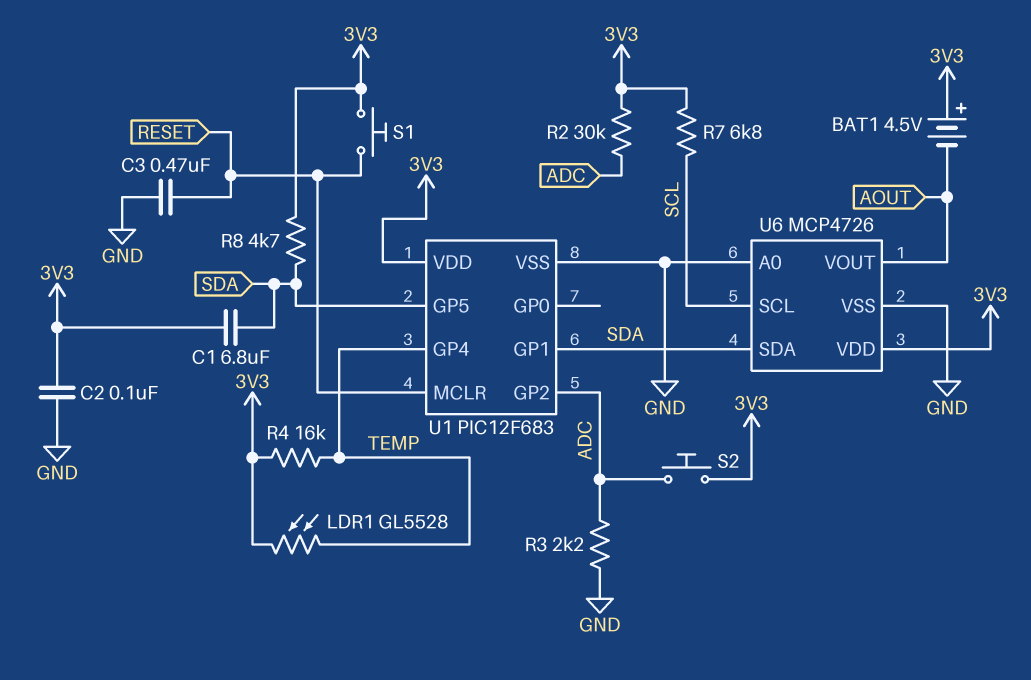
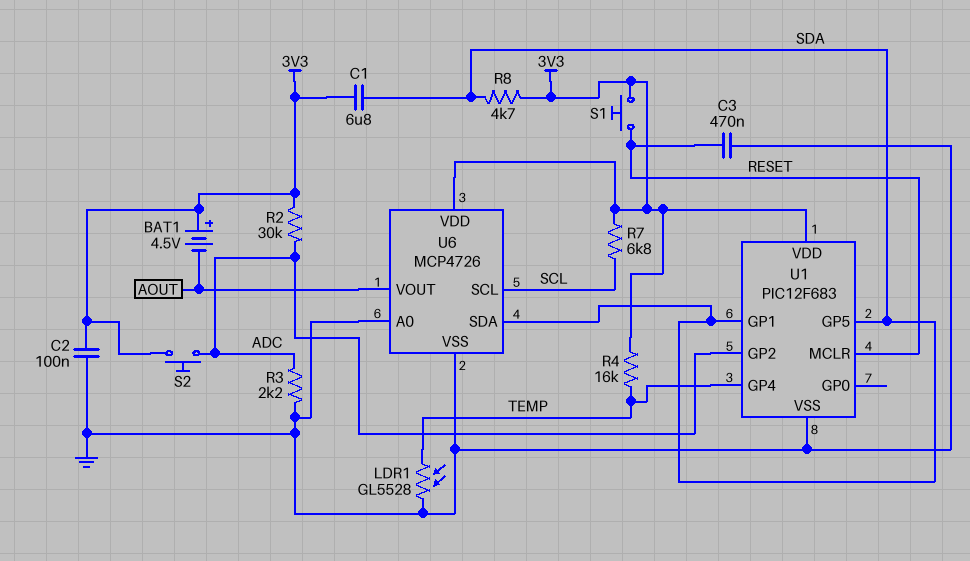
LDR1: GL5528 (3V3, TEMP) -> GL5528 (GND, TEMP)

